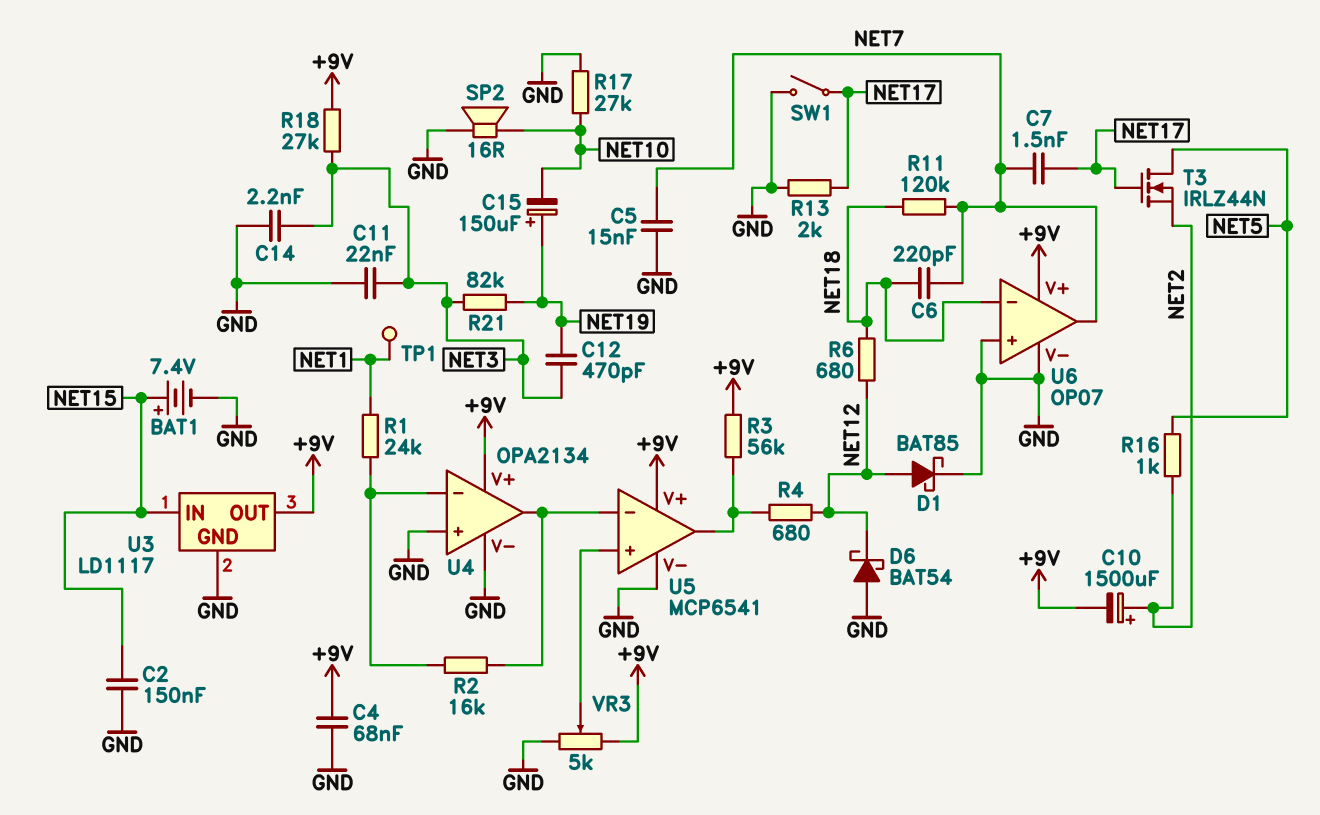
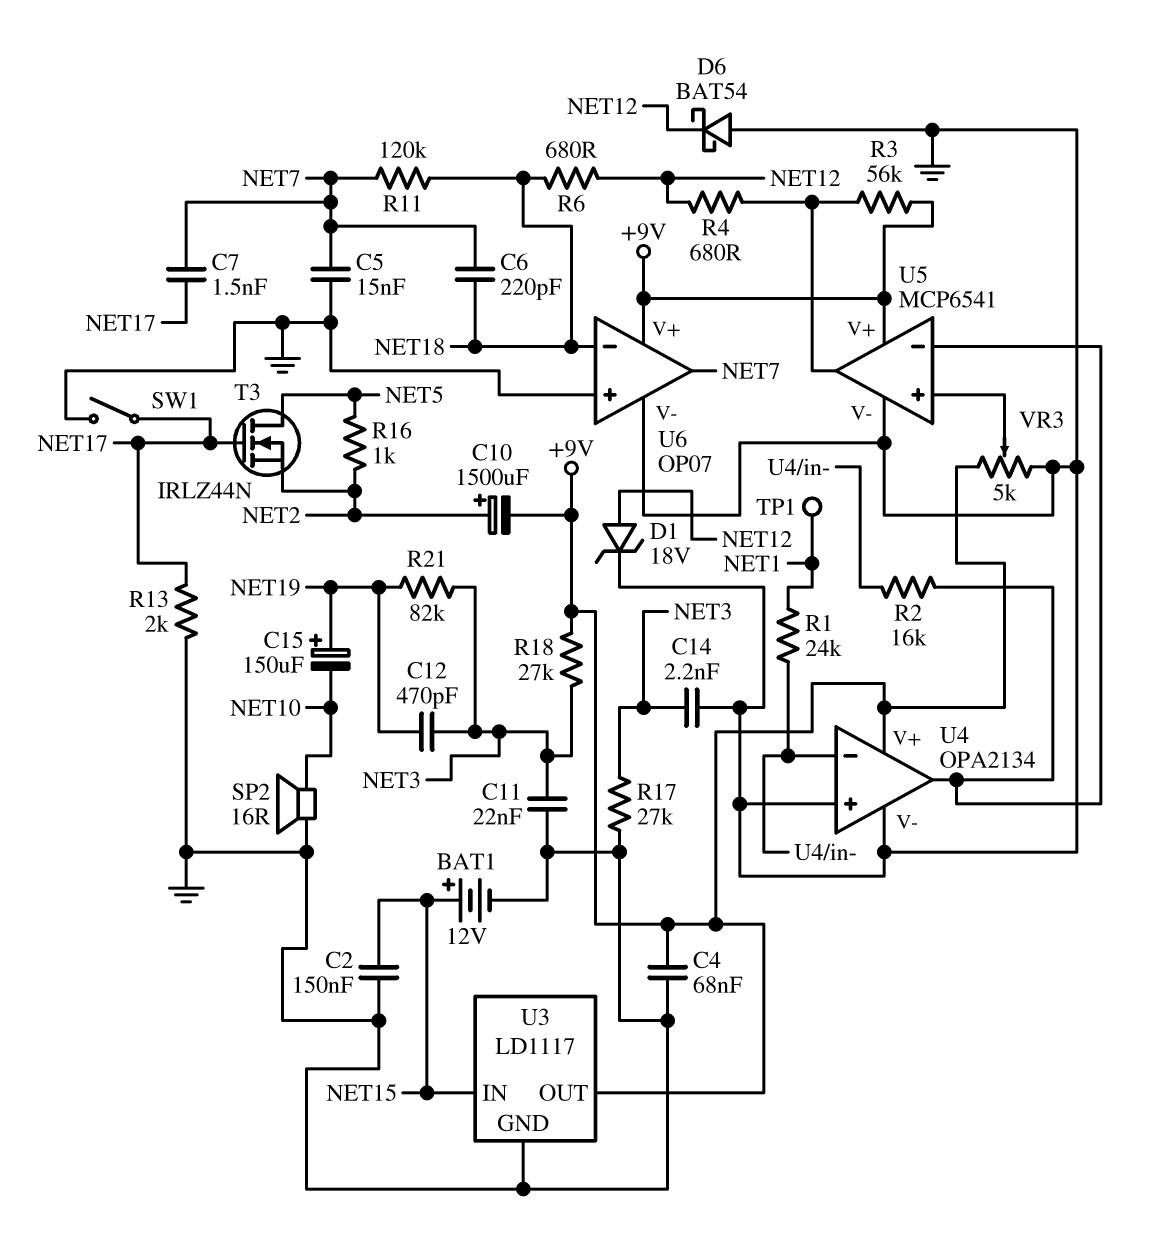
BAT1: 7.4V (plus NET15, minus GND) -> 12V (plus NET15, minus GND)
D1: schottky BAT85 (A NET12, K GND) -> zener 18V (A NET12, K GND)
R17: 27k (GND, NET10) -> 27k (GND, NET3)

